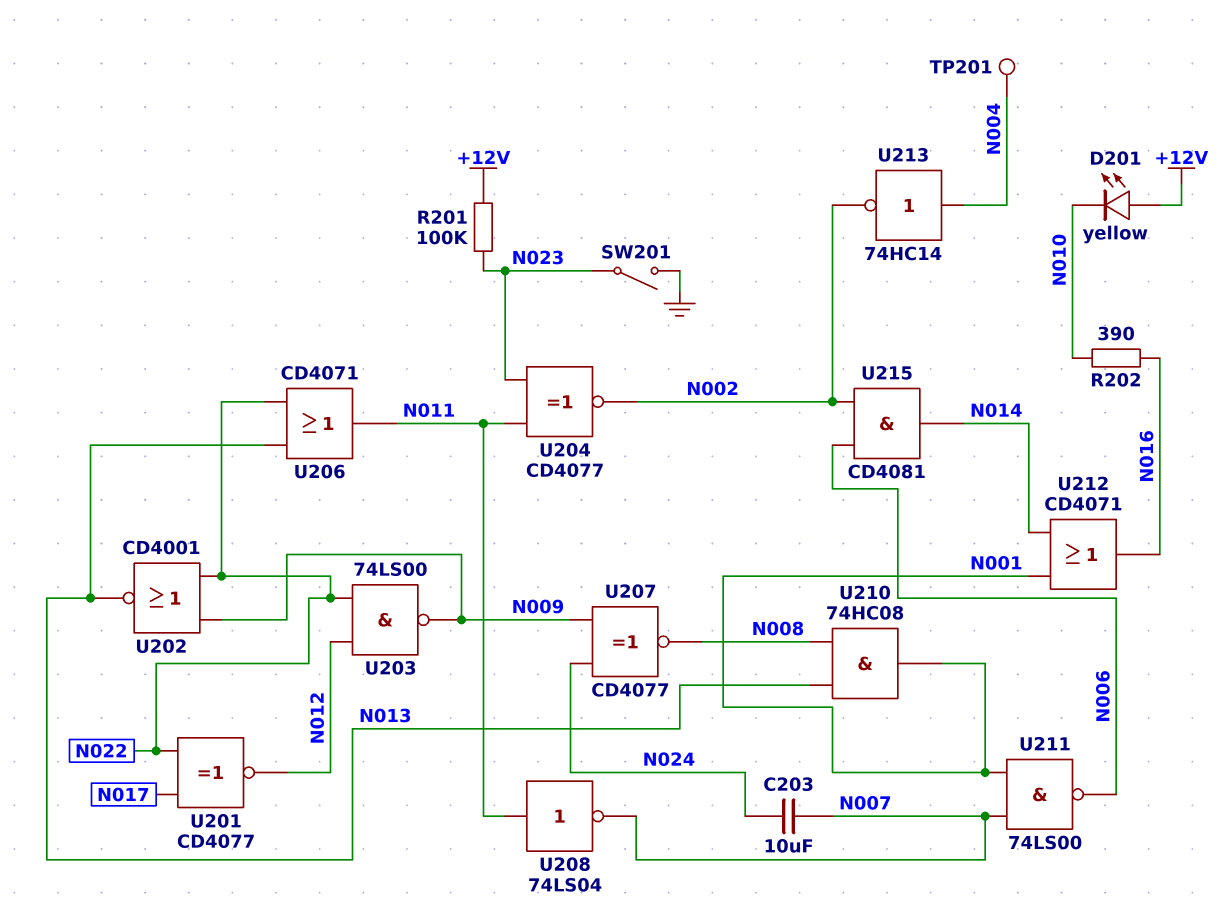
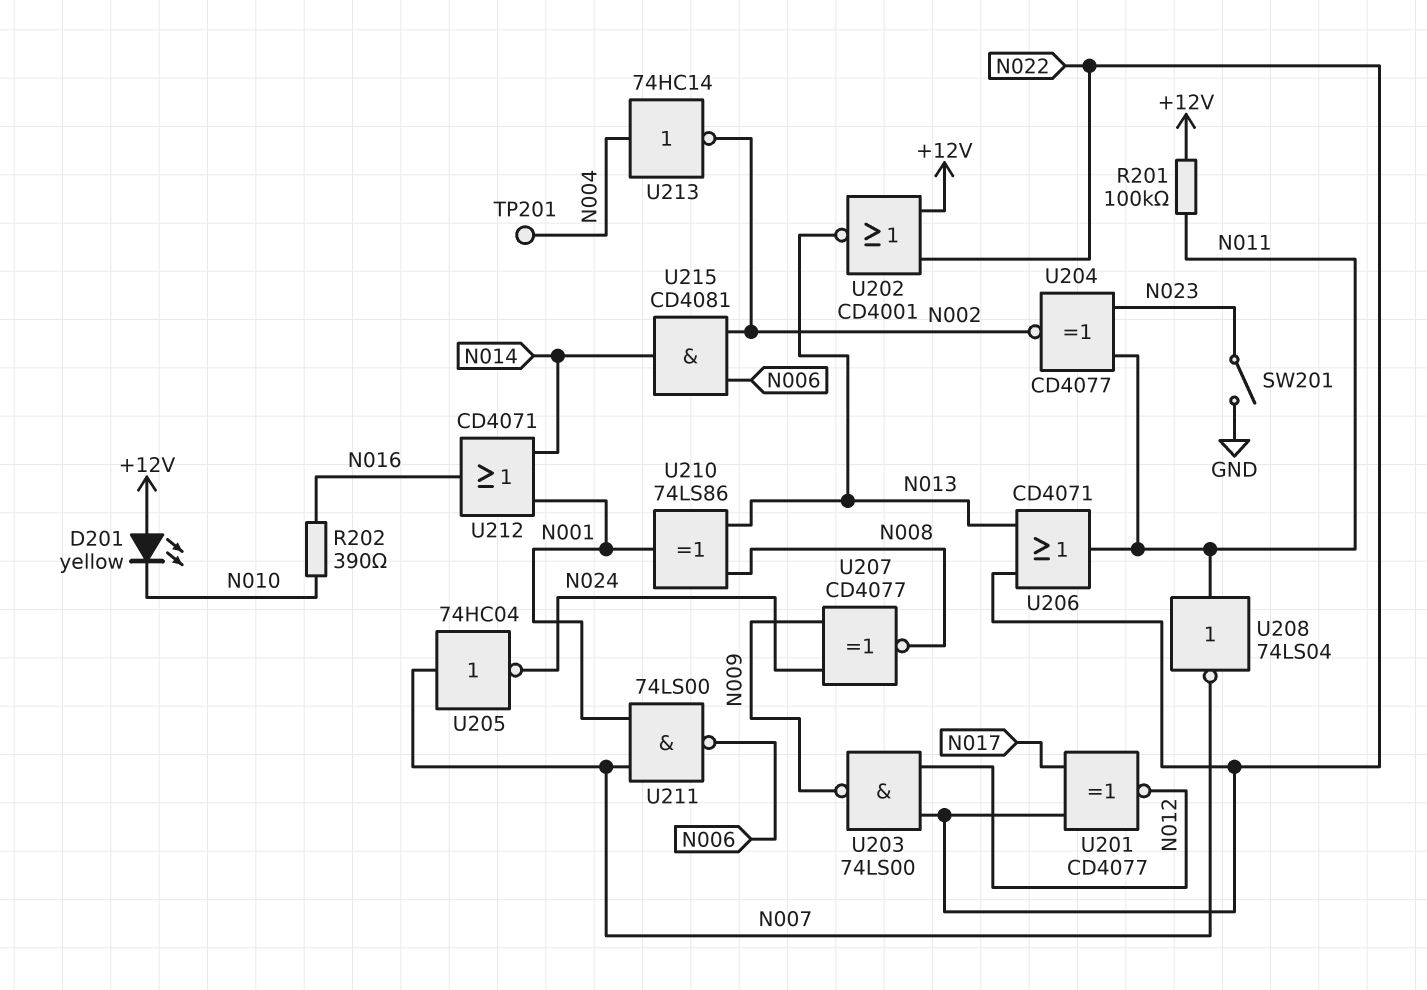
C203: 10uF (N007, N024) -> none
R201: 100k (+12V, N023) -> 100k (+12V, N011)
U202: NOR CD4001 (in N009, in N022, out N013) -> NOR CD4001 (in +12V, in N022, out N013)
U205: none -> NOT 74HC04 (in N007, out N024)
U210: AND 74HC08 (in N008, in N013, out N001) -> XOR 74LS86 (in N008, in N013, out N001)

